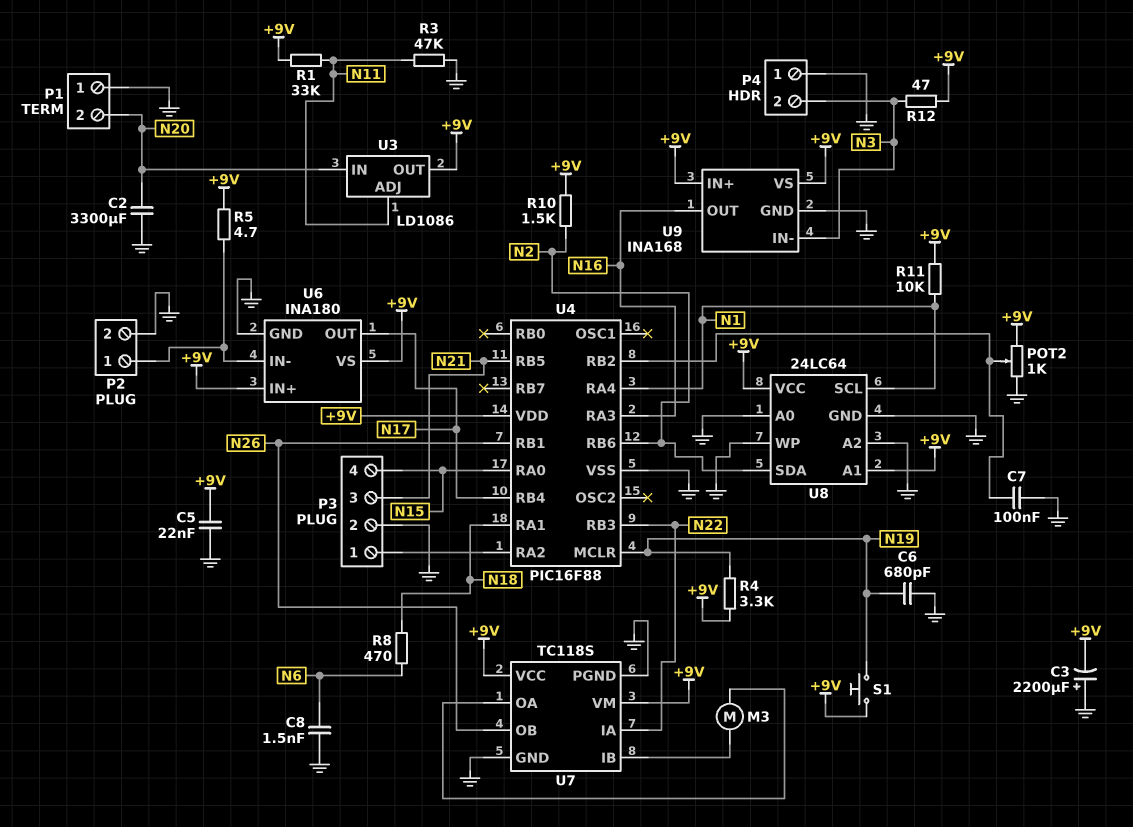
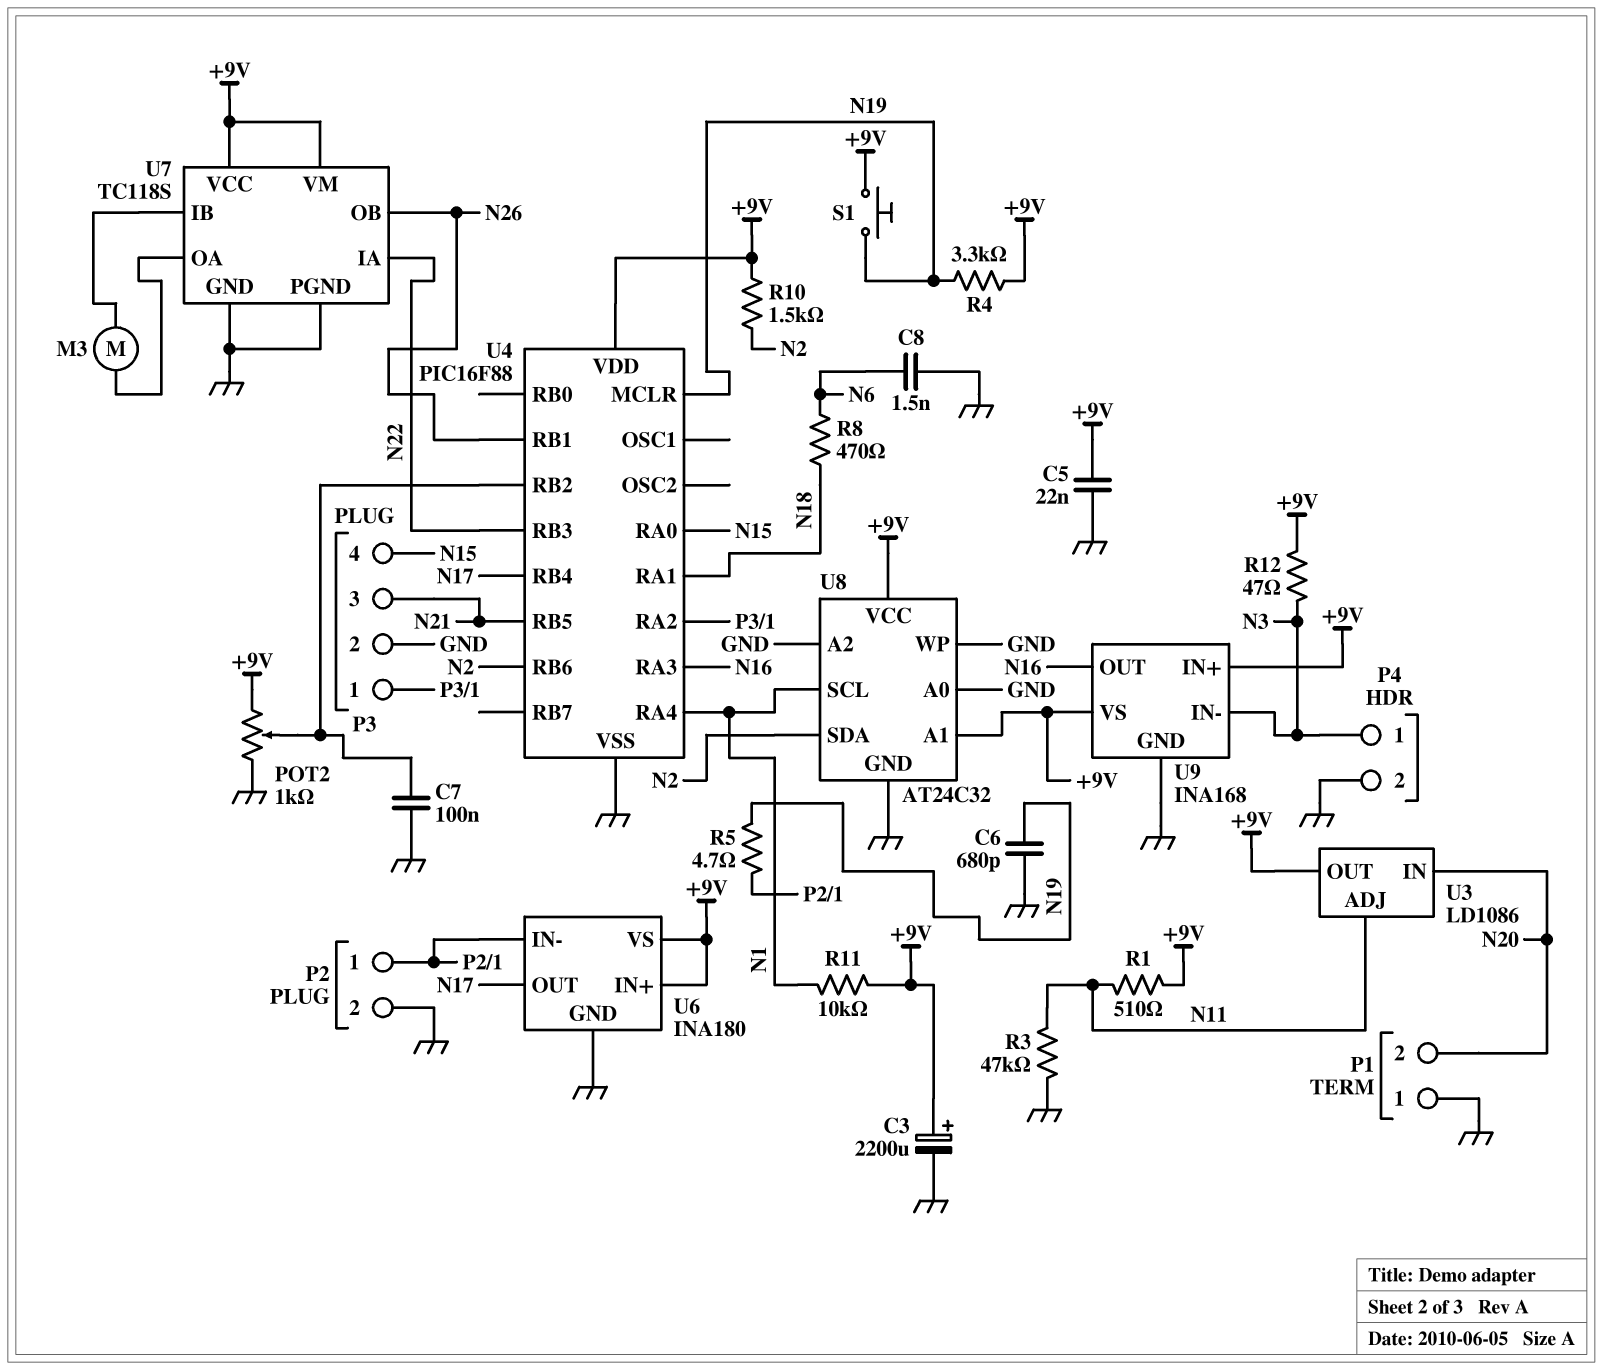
C2: 3300uF (GND, N20) -> none
C3: 2200uF (plus GND, minus +9V) -> 2200uF (plus +9V, minus GND)
P4 pin 1: GND -> N3
P4 pin 2: N3 -> GND
R1: 33k (+9V, N11) -> 510 (+9V, N11)
R5: 4.7 (+9V, P2/1) -> 4.7 (N19, P2/1)
U8: 24LC64 -> AT24C32

